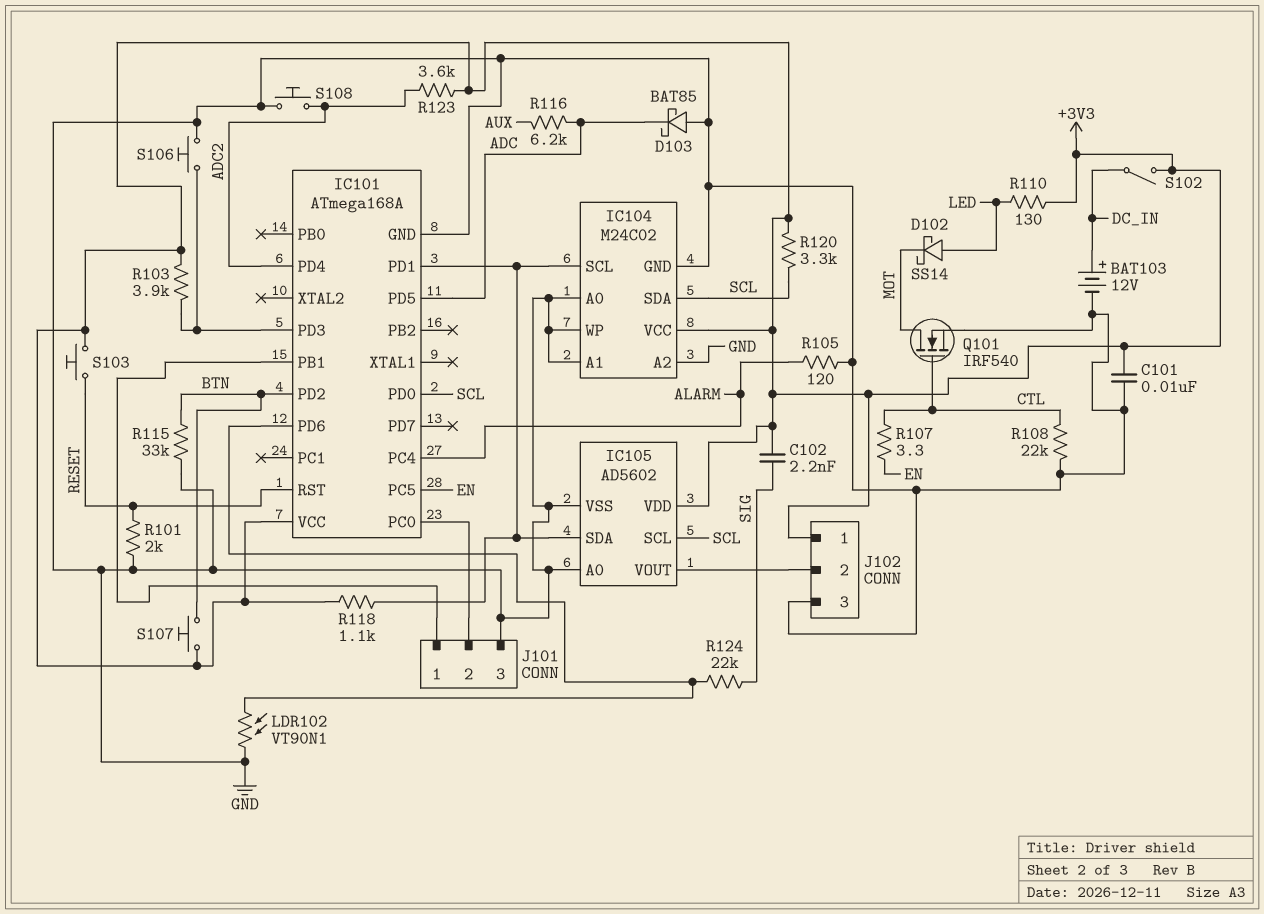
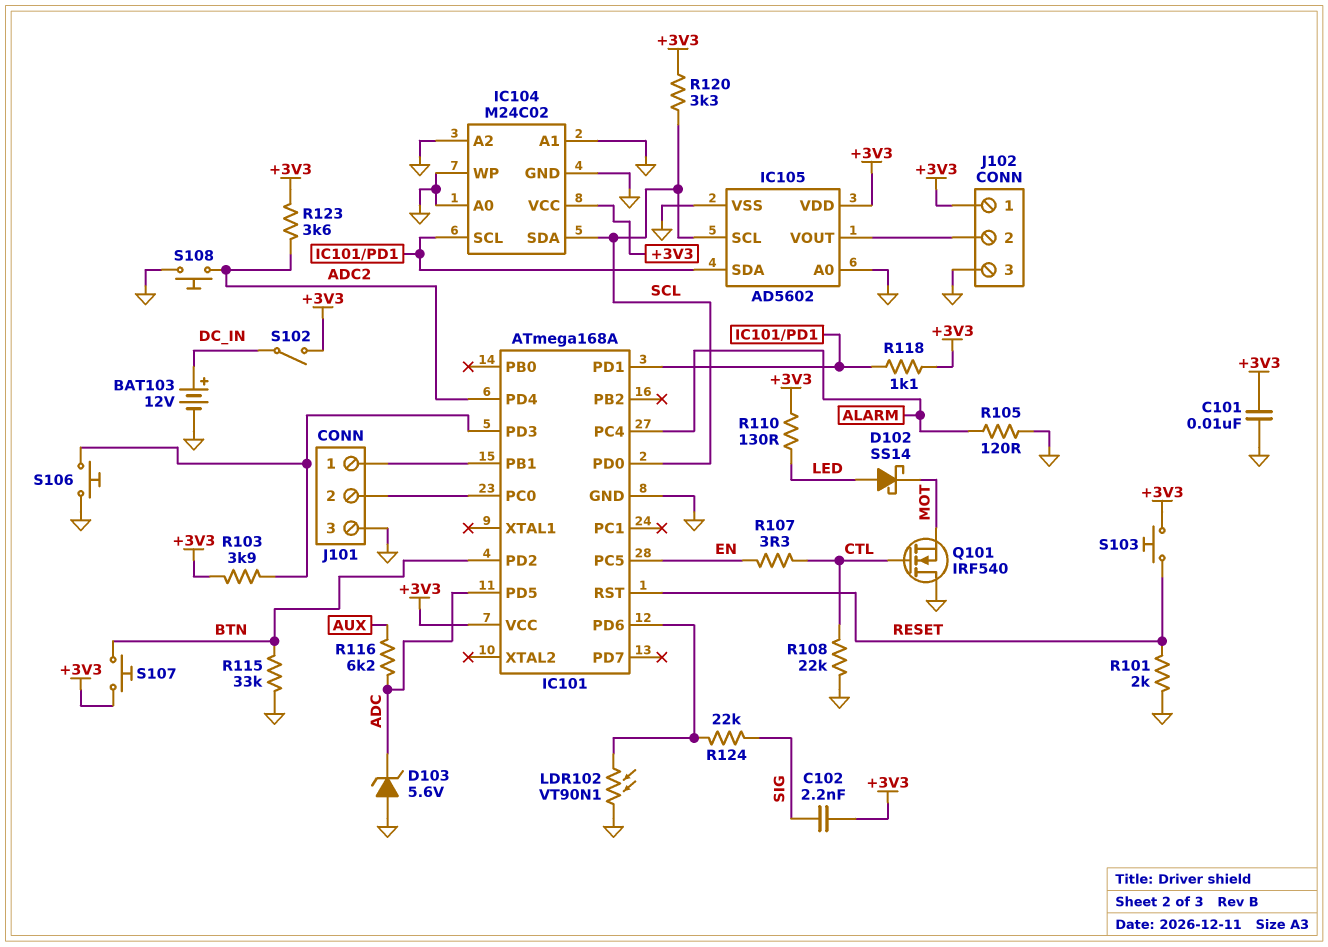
D103: schottky BAT85 (A GND, K ADC) -> zener 5.6V (A GND, K ADC)
Q101: NMOS IRF540 (G CTL, D MOT, S GND) -> NMOS IRF540 (G CTL, D GND, S MOT)

